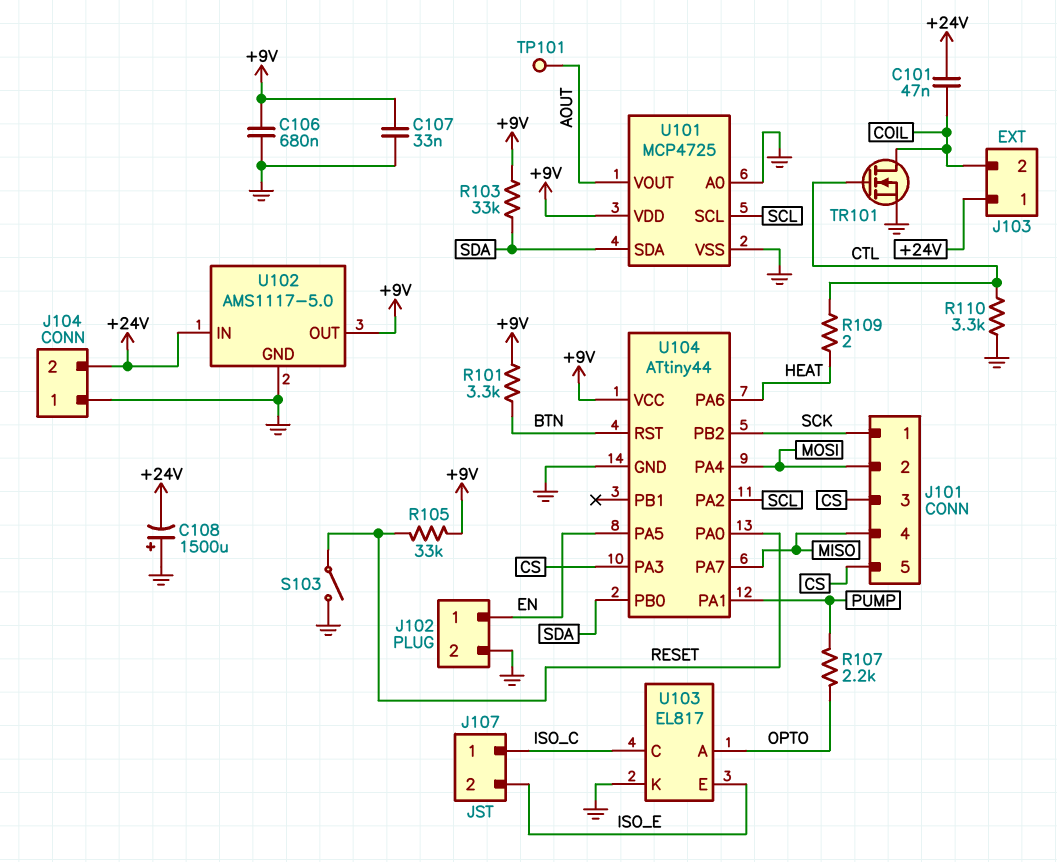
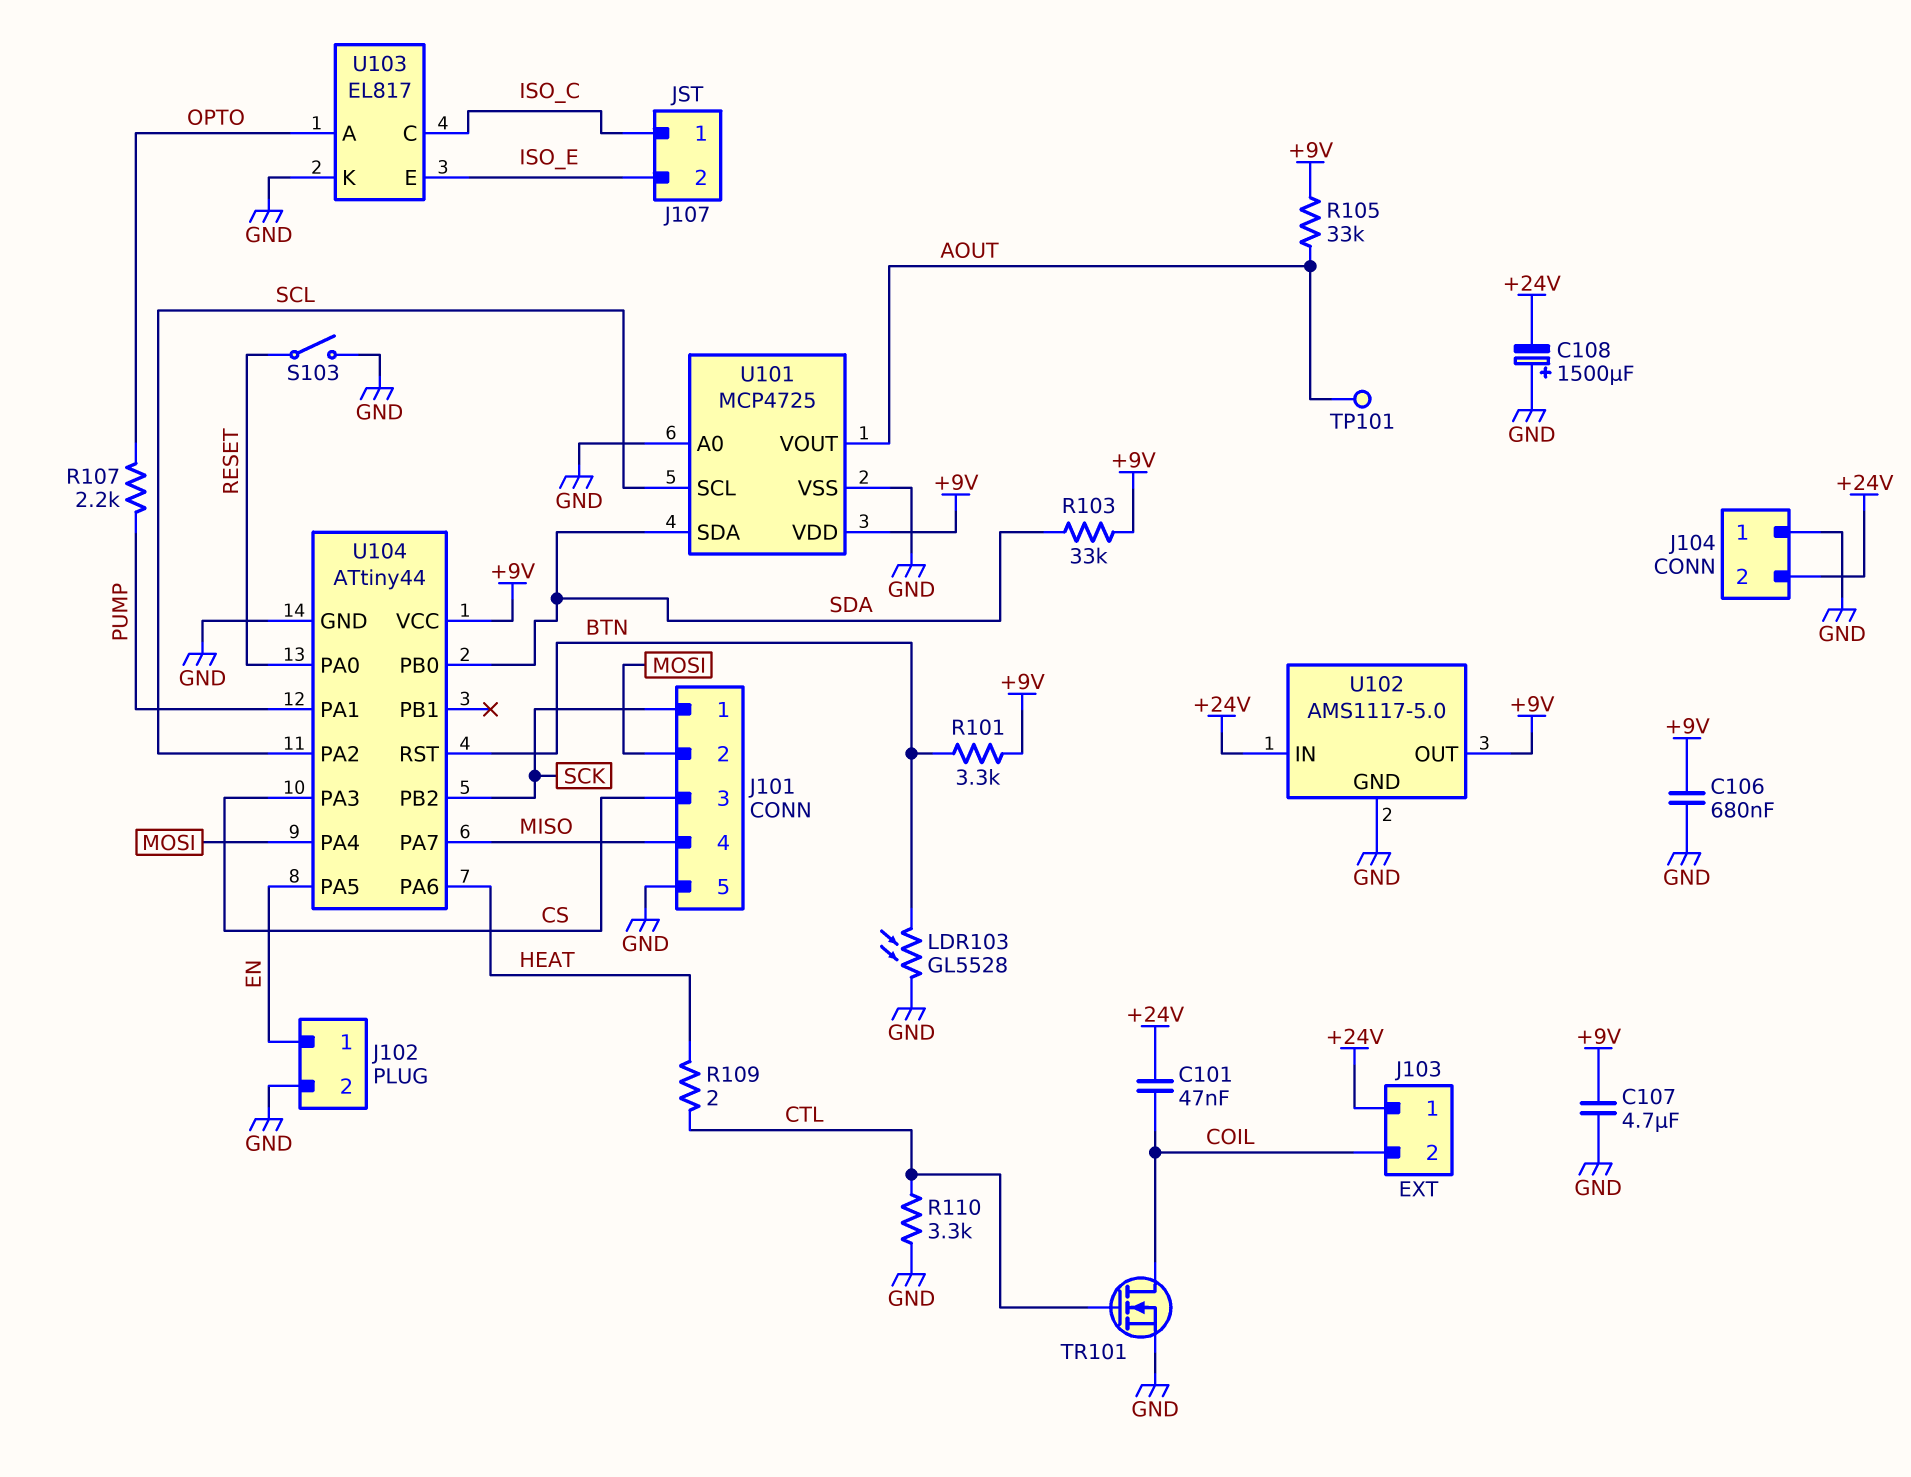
C107: 33nF (+9V, GND) -> 4.7uF (+9V, GND)
J101 pin 5: CS -> GND
LDR103: none -> GL5528 (BTN, GND)
R105: 33k (+9V, RESET) -> 33k (+9V, AOUT)

